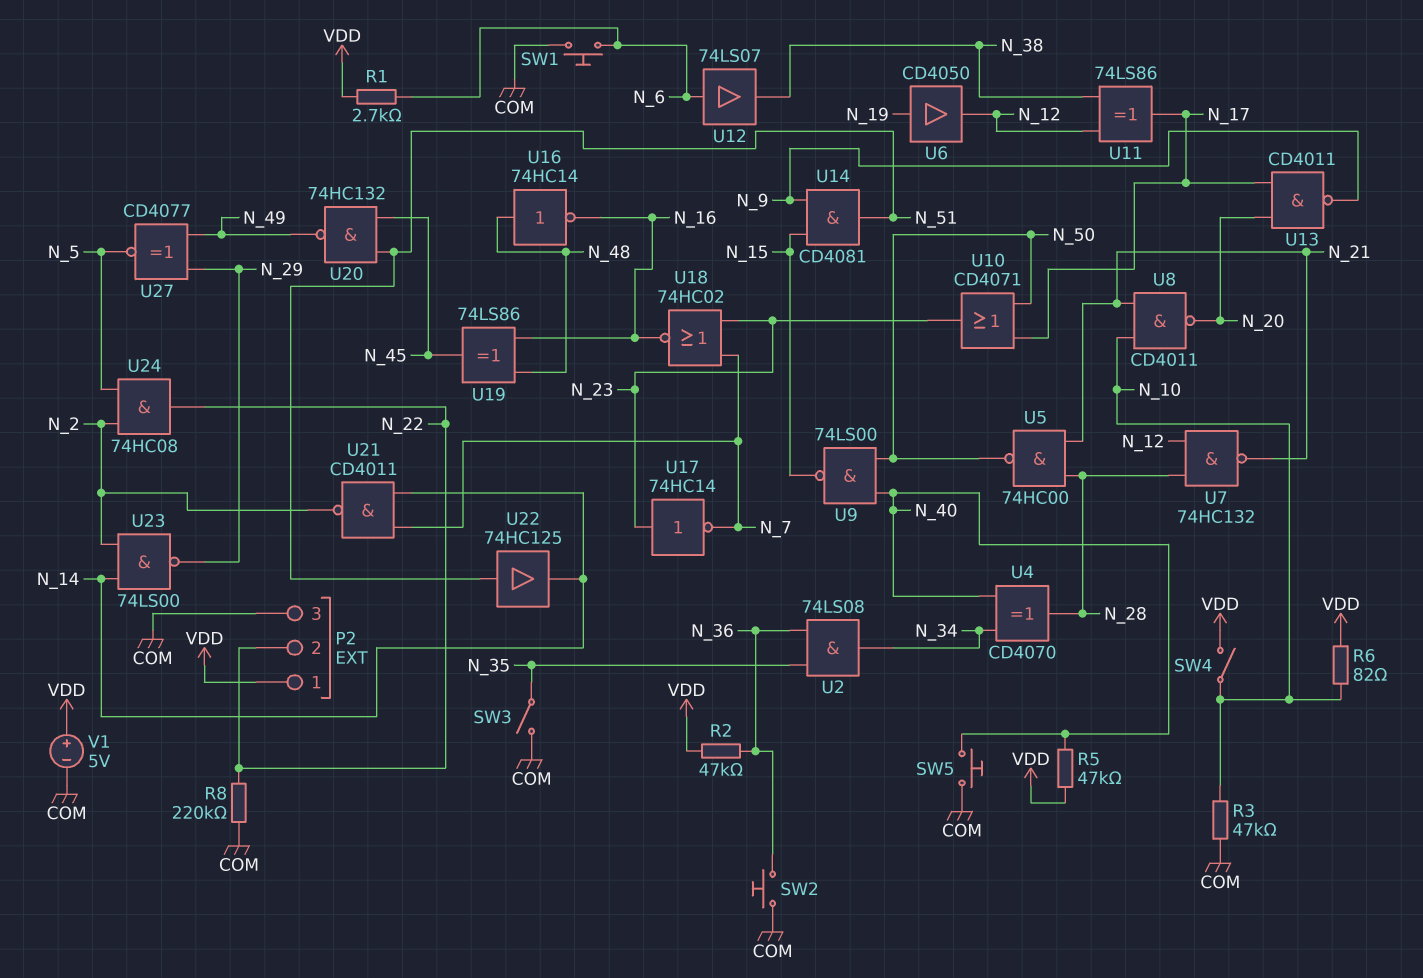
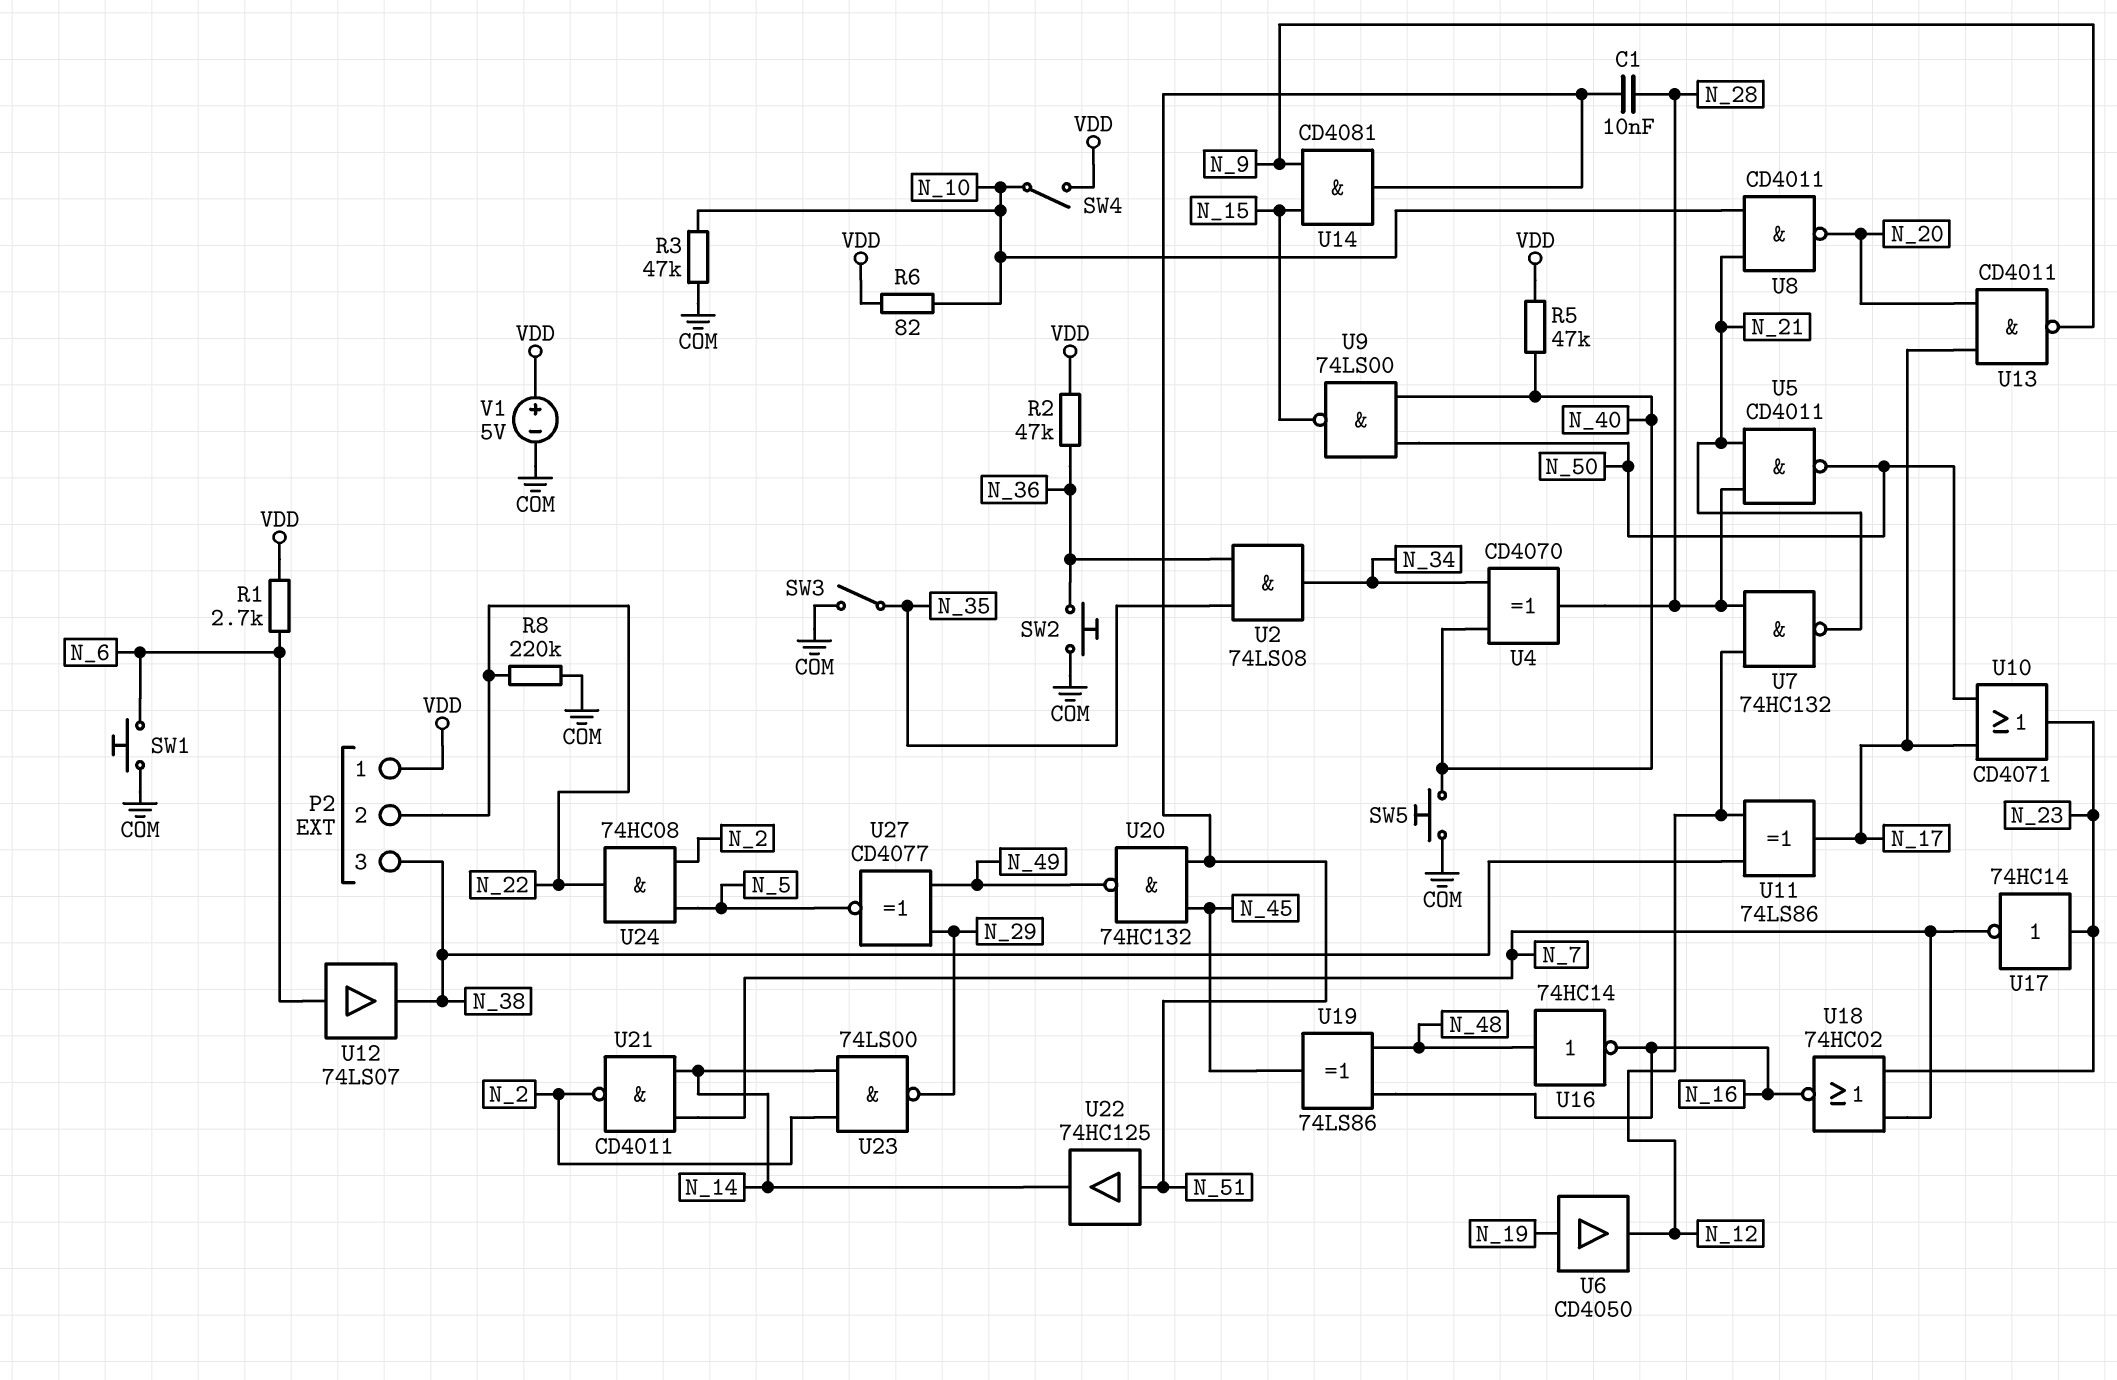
C1: none -> 10nF (N_28, N_51)
P2 pin 3: COM -> N_38
U5: NAND 74HC00 (in N_21, in N_28, out N_50) -> NAND CD4011 (in N_21, in N_28, out N_50)

